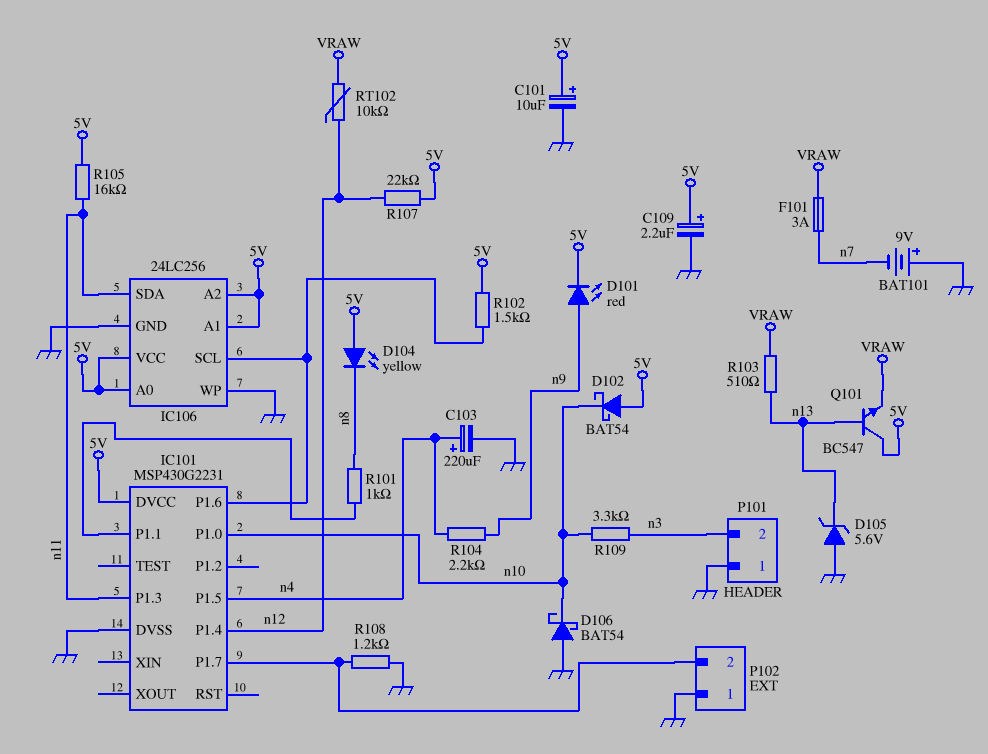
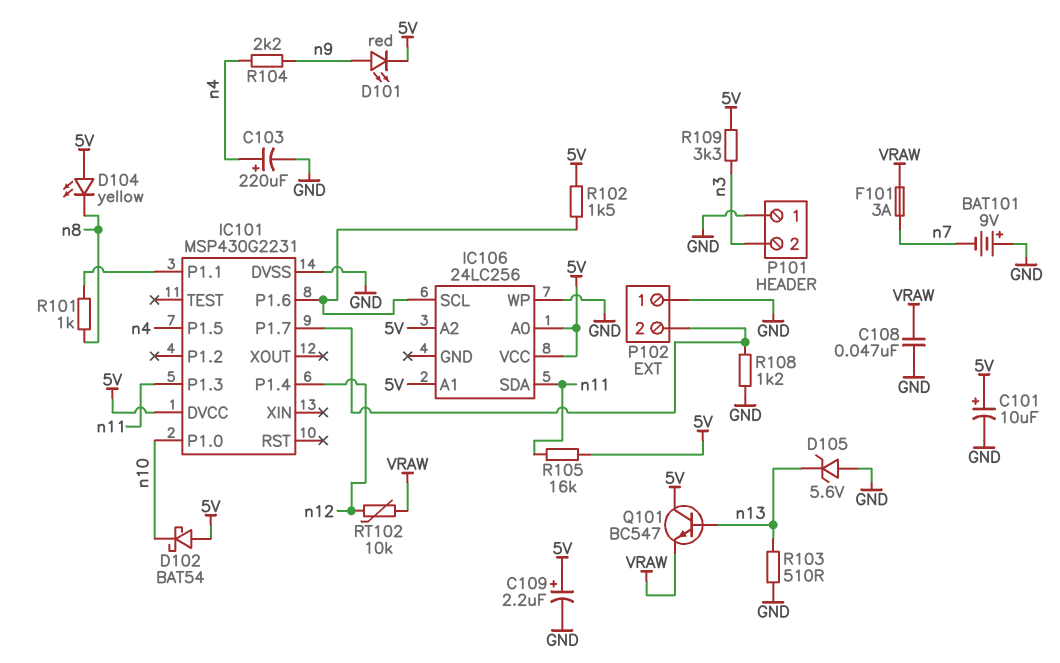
C108: none -> 47nF (GND, VRAW)
D106: schottky BAT54 (A GND, K n10) -> none
IC106 pin GND: GND -> none
R103: 510 (VRAW, n13) -> 510 (GND, n13)
R107: 22k (5V, n12) -> none
R109: 3.3k (n3, n10) -> 3.3k (5V, n3)

